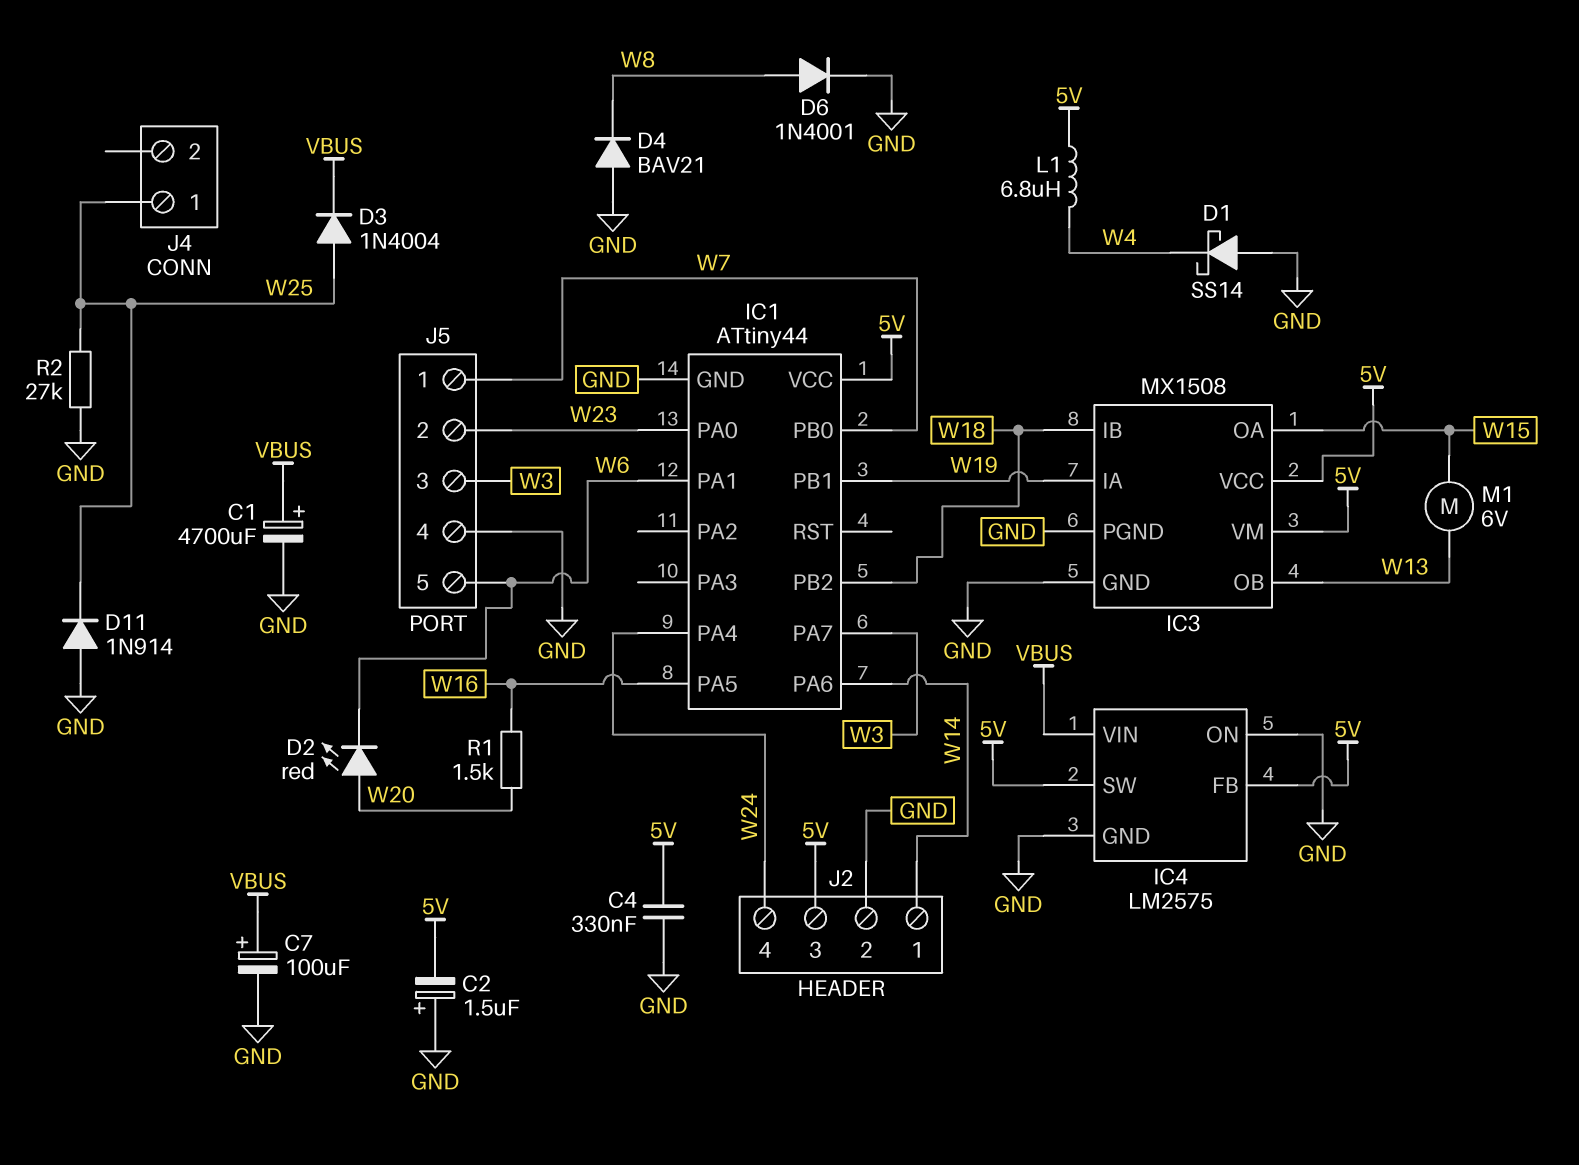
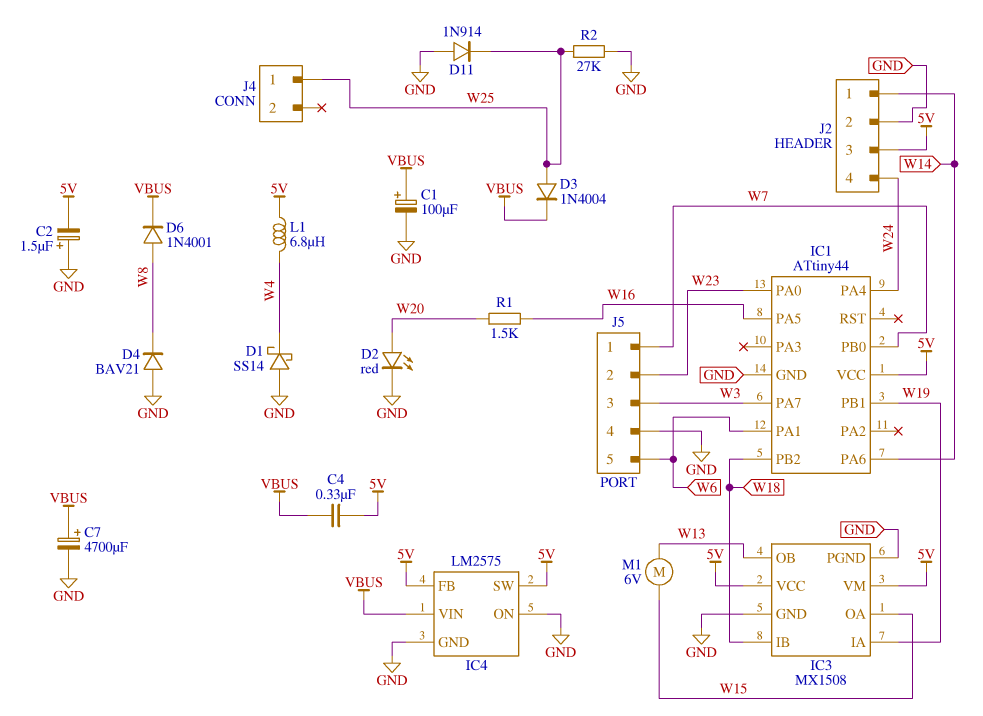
C1: 4700uF (plus VBUS, minus GND) -> 100uF (plus VBUS, minus GND)
C4: 330nF (5V, GND) -> 330nF (5V, VBUS)
C7: 100uF (plus VBUS, minus GND) -> 4700uF (plus VBUS, minus GND)
D2: LED red (A W20, K W6) -> LED red (A W20, K GND)
D6: diode 1N4001 (A W8, K GND) -> diode 1N4001 (A W8, K VBUS)

